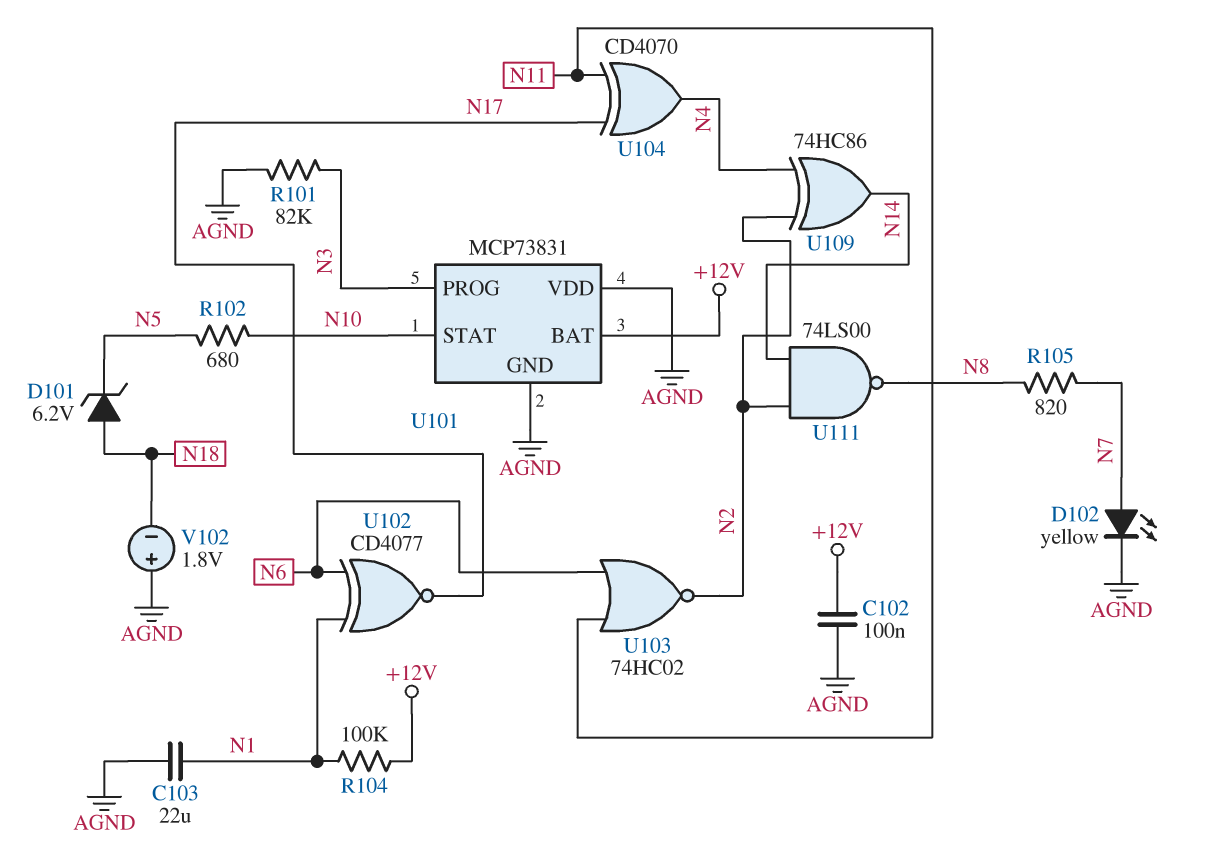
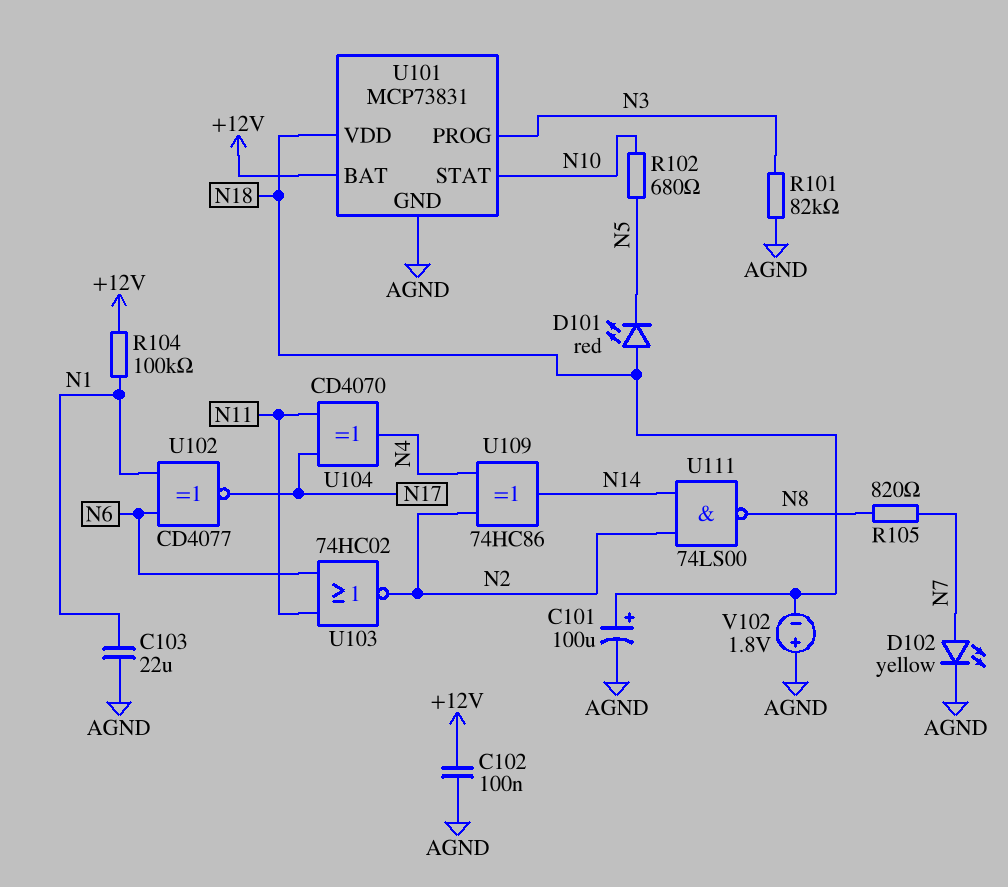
C101: none -> 100uF (plus N18, minus AGND)
D101: zener 6.2V (A N18, K N5) -> LED red (A N18, K N5)
U101 pin VDD: AGND -> N18

